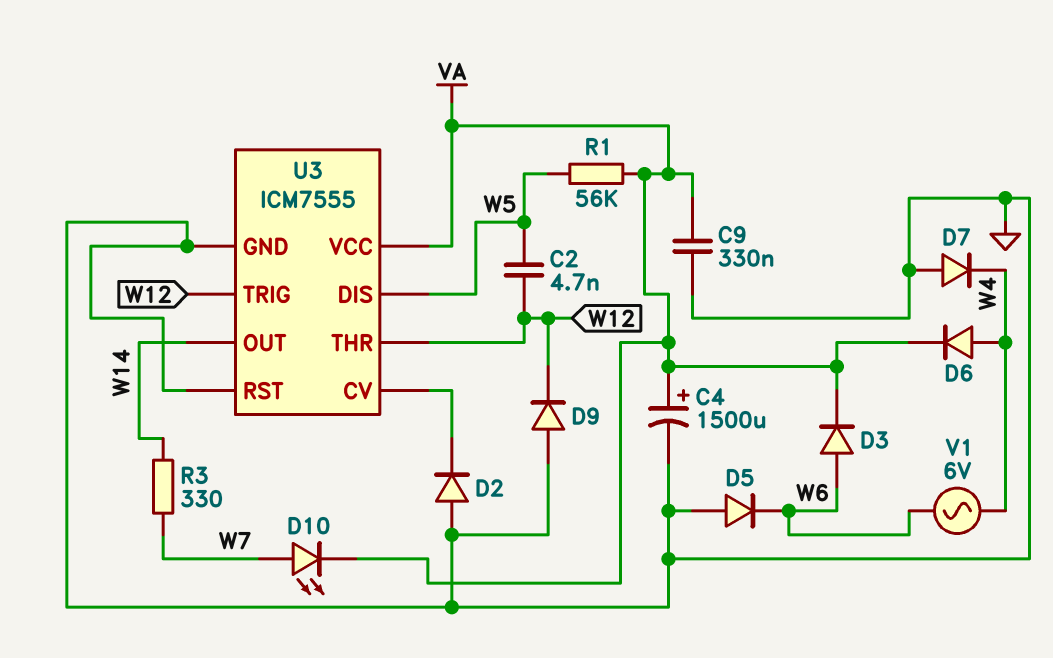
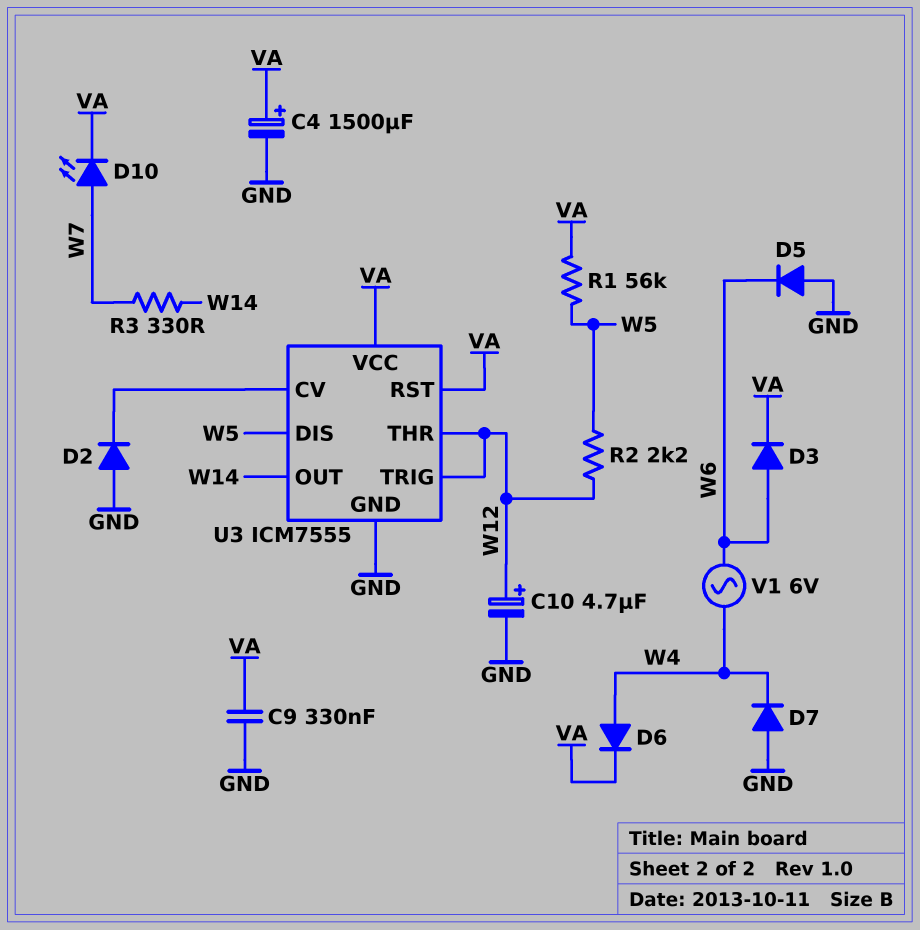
C2: 4.7nF (W5, W12) -> none
C10: none -> 4.7uF (plus W12, minus GND)
D9: diode (A GND, K W12) -> none
R2: none -> 2.2k (W5, W12)
U3 pin RST: GND -> VA

